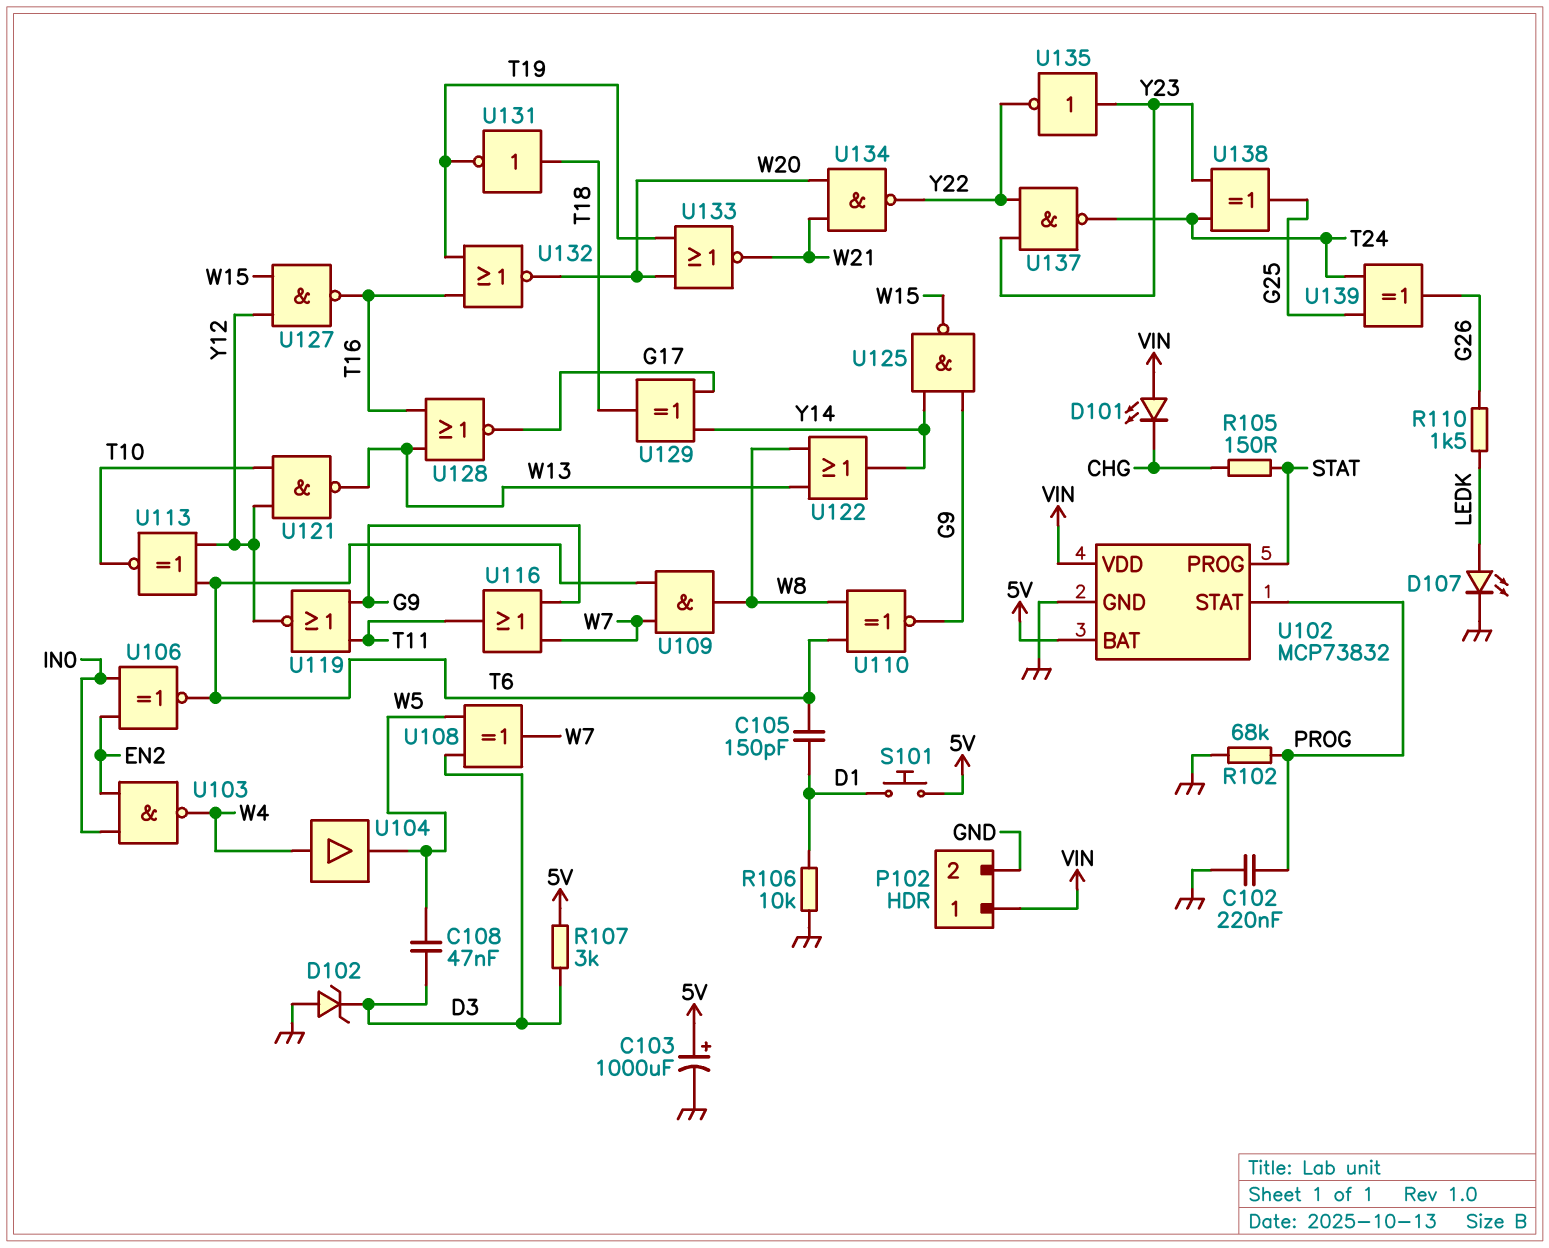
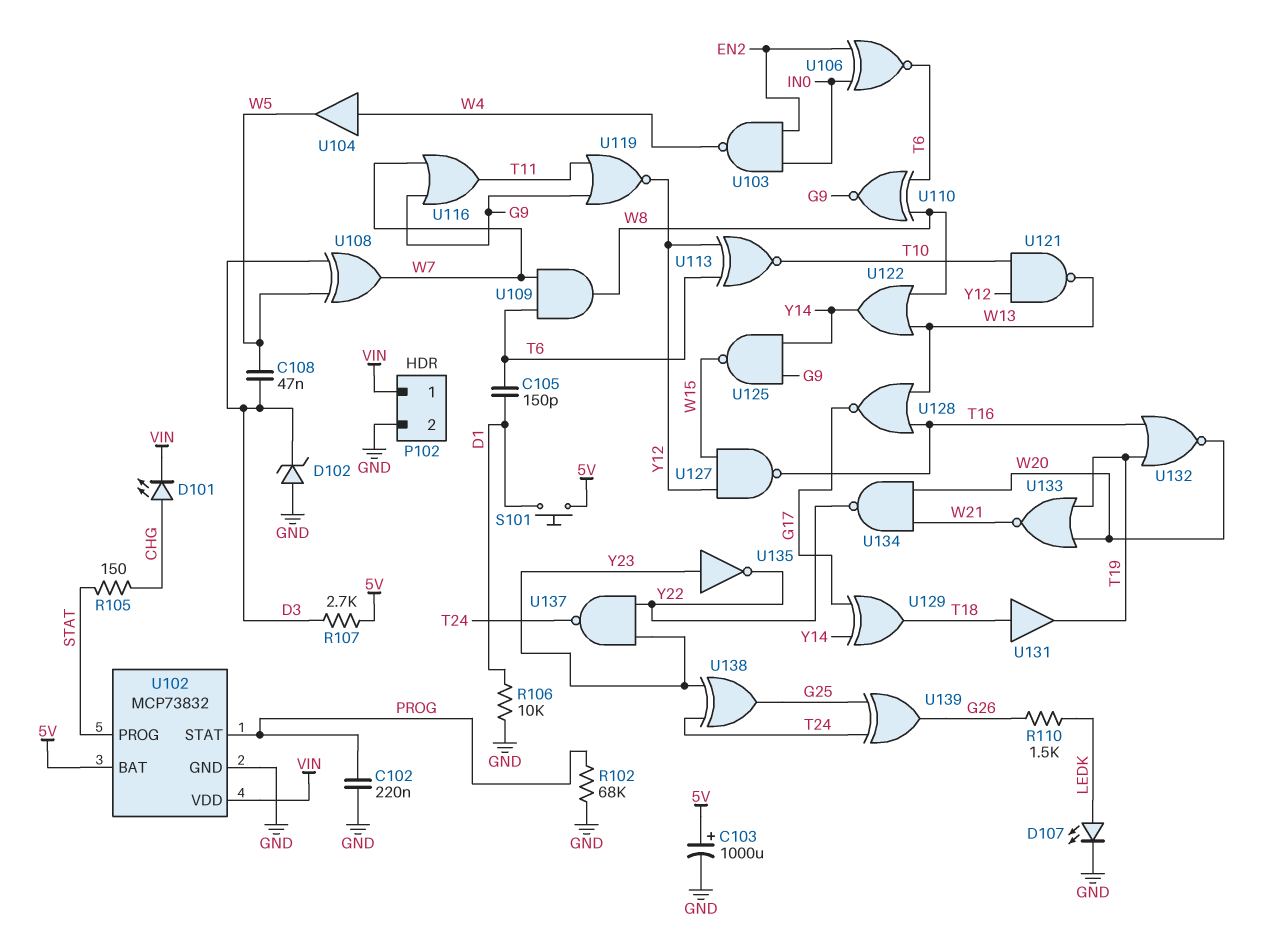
D101: LED (A VIN, K CHG) -> LED (A CHG, K VIN)
R107: 3k (5V, D3) -> 2.7k (5V, D3)
U131: NOT (in T18, out T19) -> buffer (in T18, out T19)

